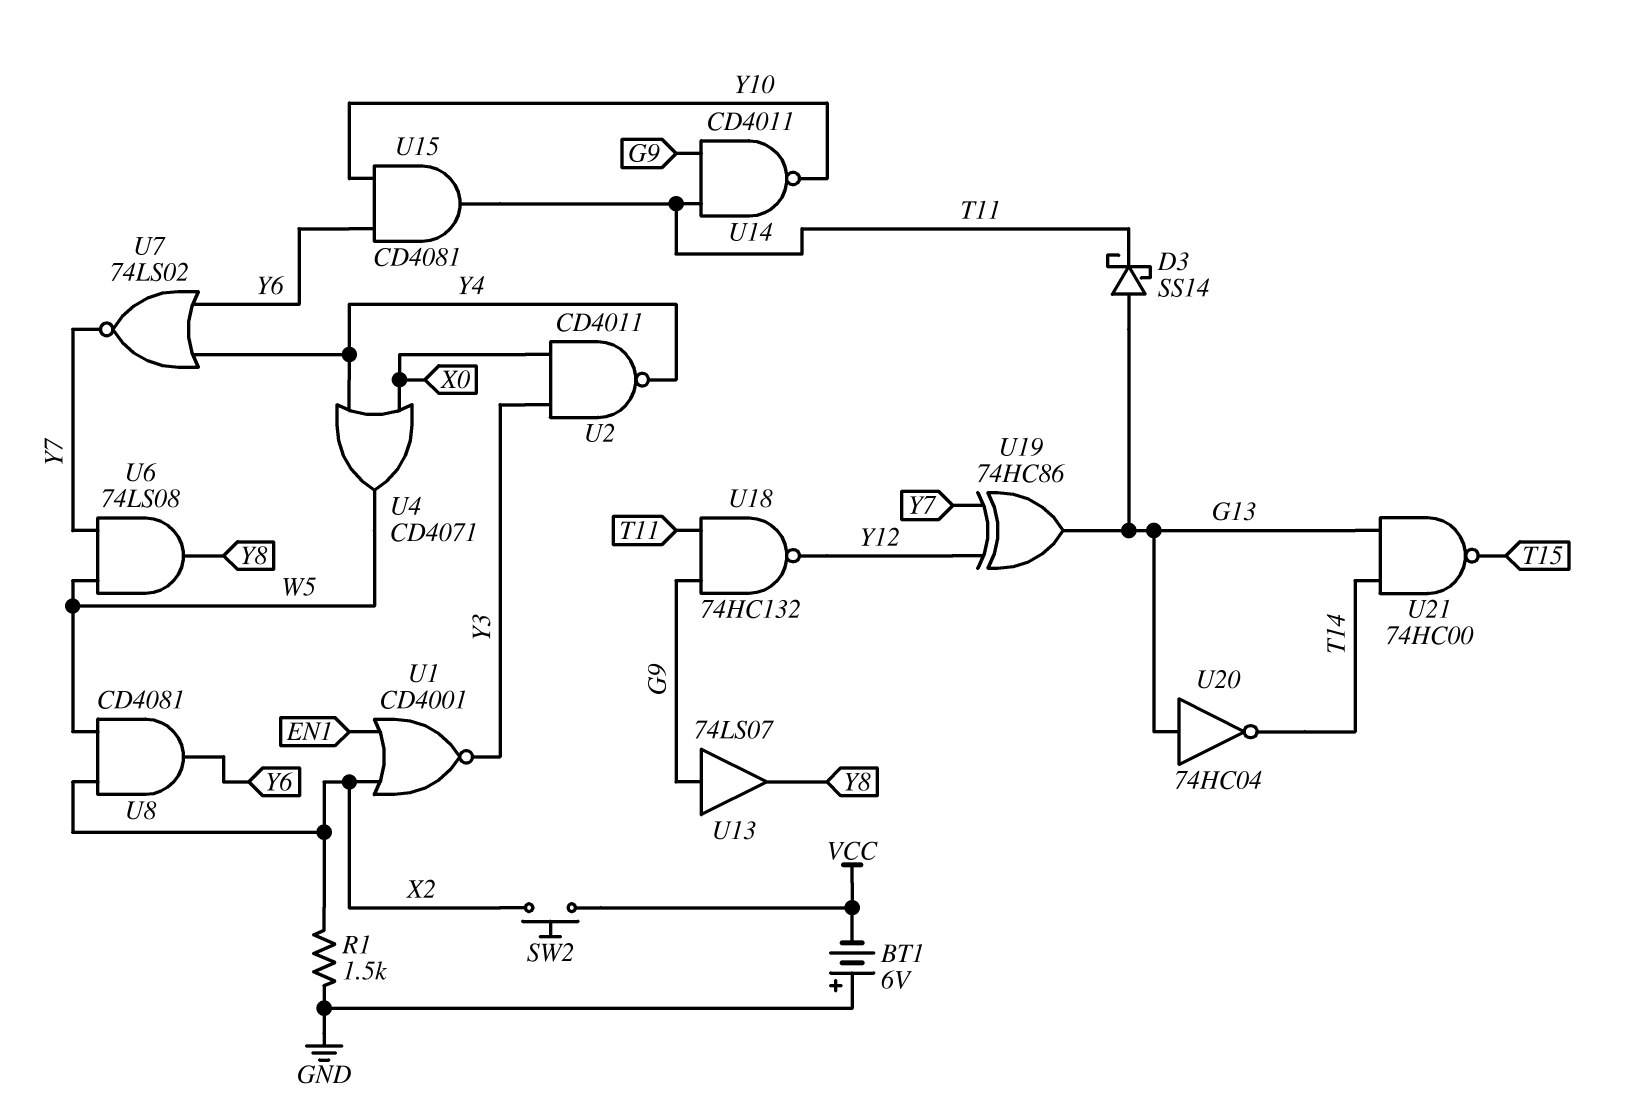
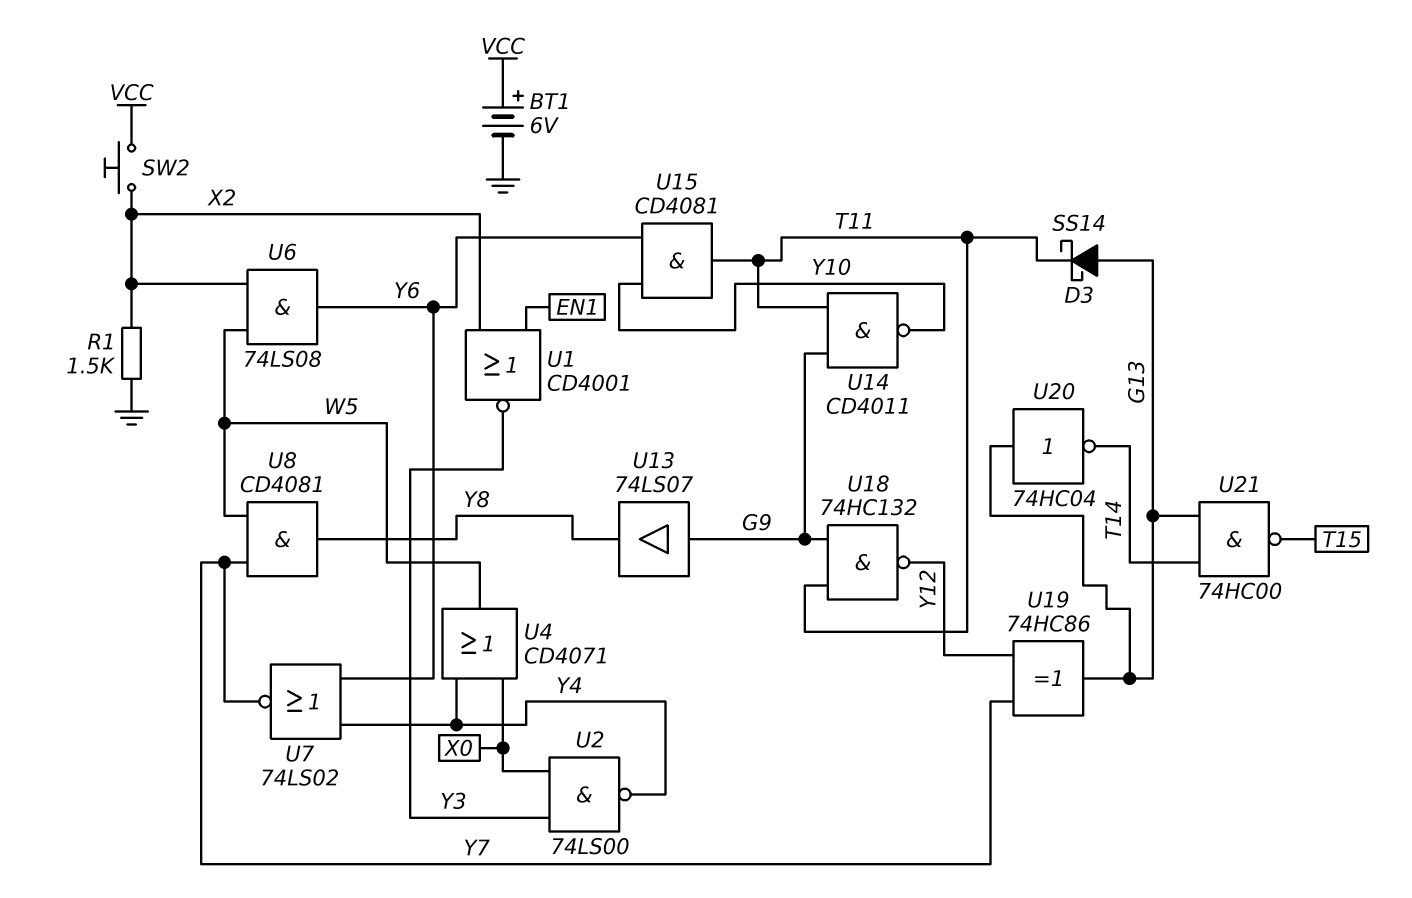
BT1: 6V (plus GND, minus VCC) -> 6V (plus VCC, minus GND)
U2: NAND CD4011 (in X0, in Y3, out Y4) -> NAND 74LS00 (in X0, in Y3, out Y4)
U6: AND 74LS08 (in W5, in Y7, out Y8) -> AND 74LS08 (in W5, in X2, out Y6)
U8: AND CD4081 (in W5, in X2, out Y6) -> AND CD4081 (in W5, in Y7, out Y8)

